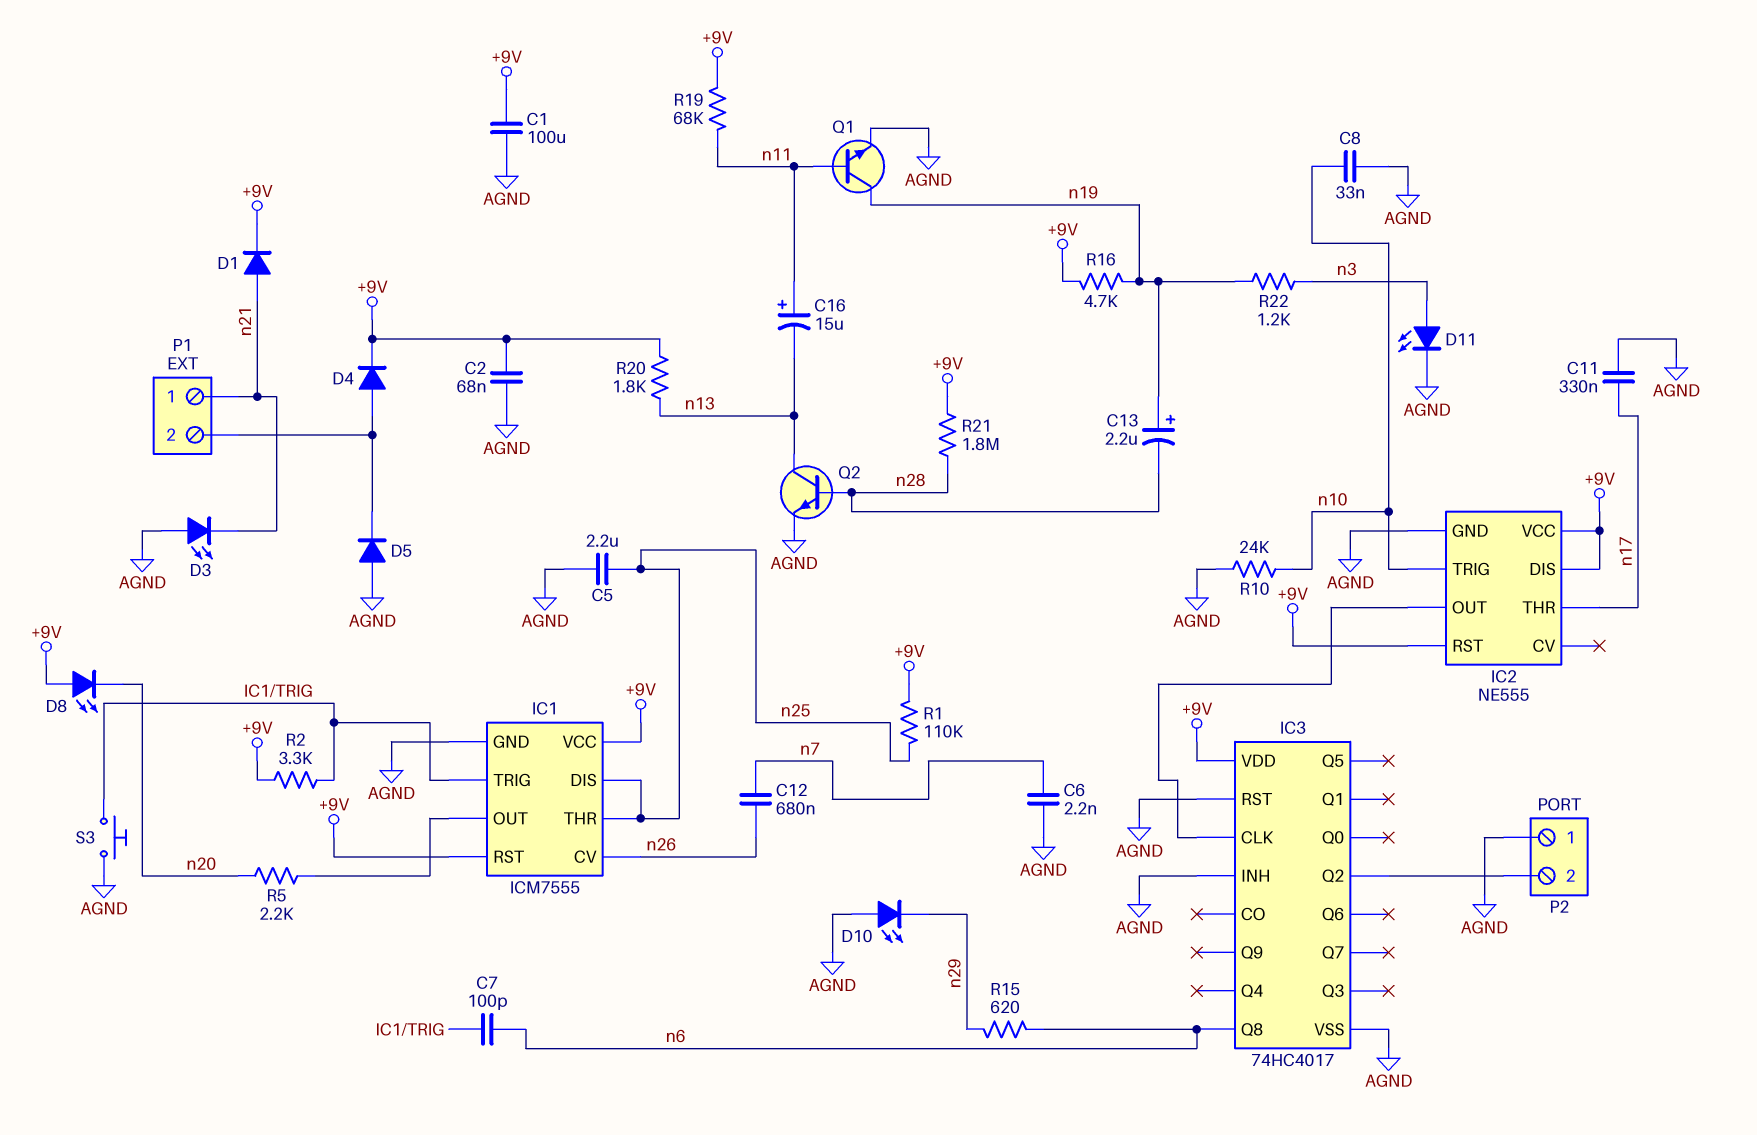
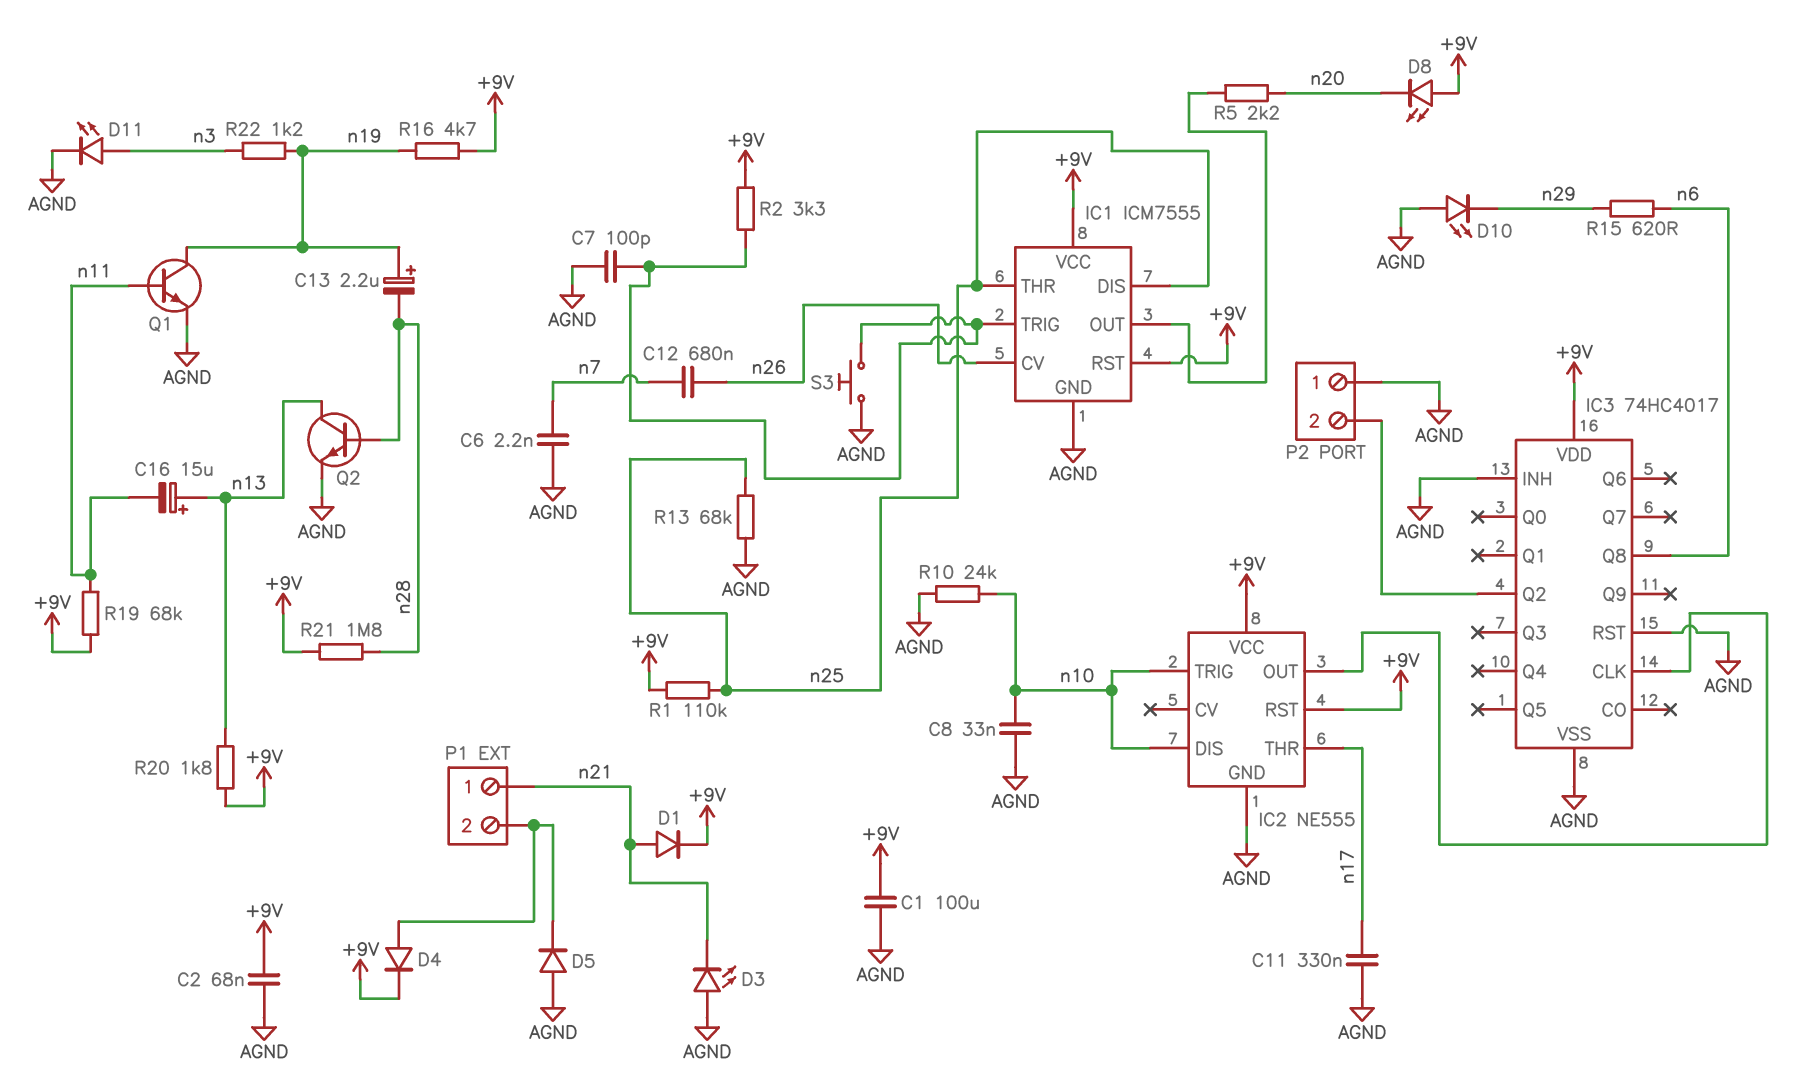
C5: 2.2uF (AGND, n25) -> none
C7: 100pF (IC1/TRIG, n6) -> 100pF (AGND, IC1/TRIG)
C16: 15uF (plus n11, minus n13) -> 15uF (plus n13, minus n11)
IC2 pin DIS: +9V -> n10
R13: none -> 68k (AGND, n25)

